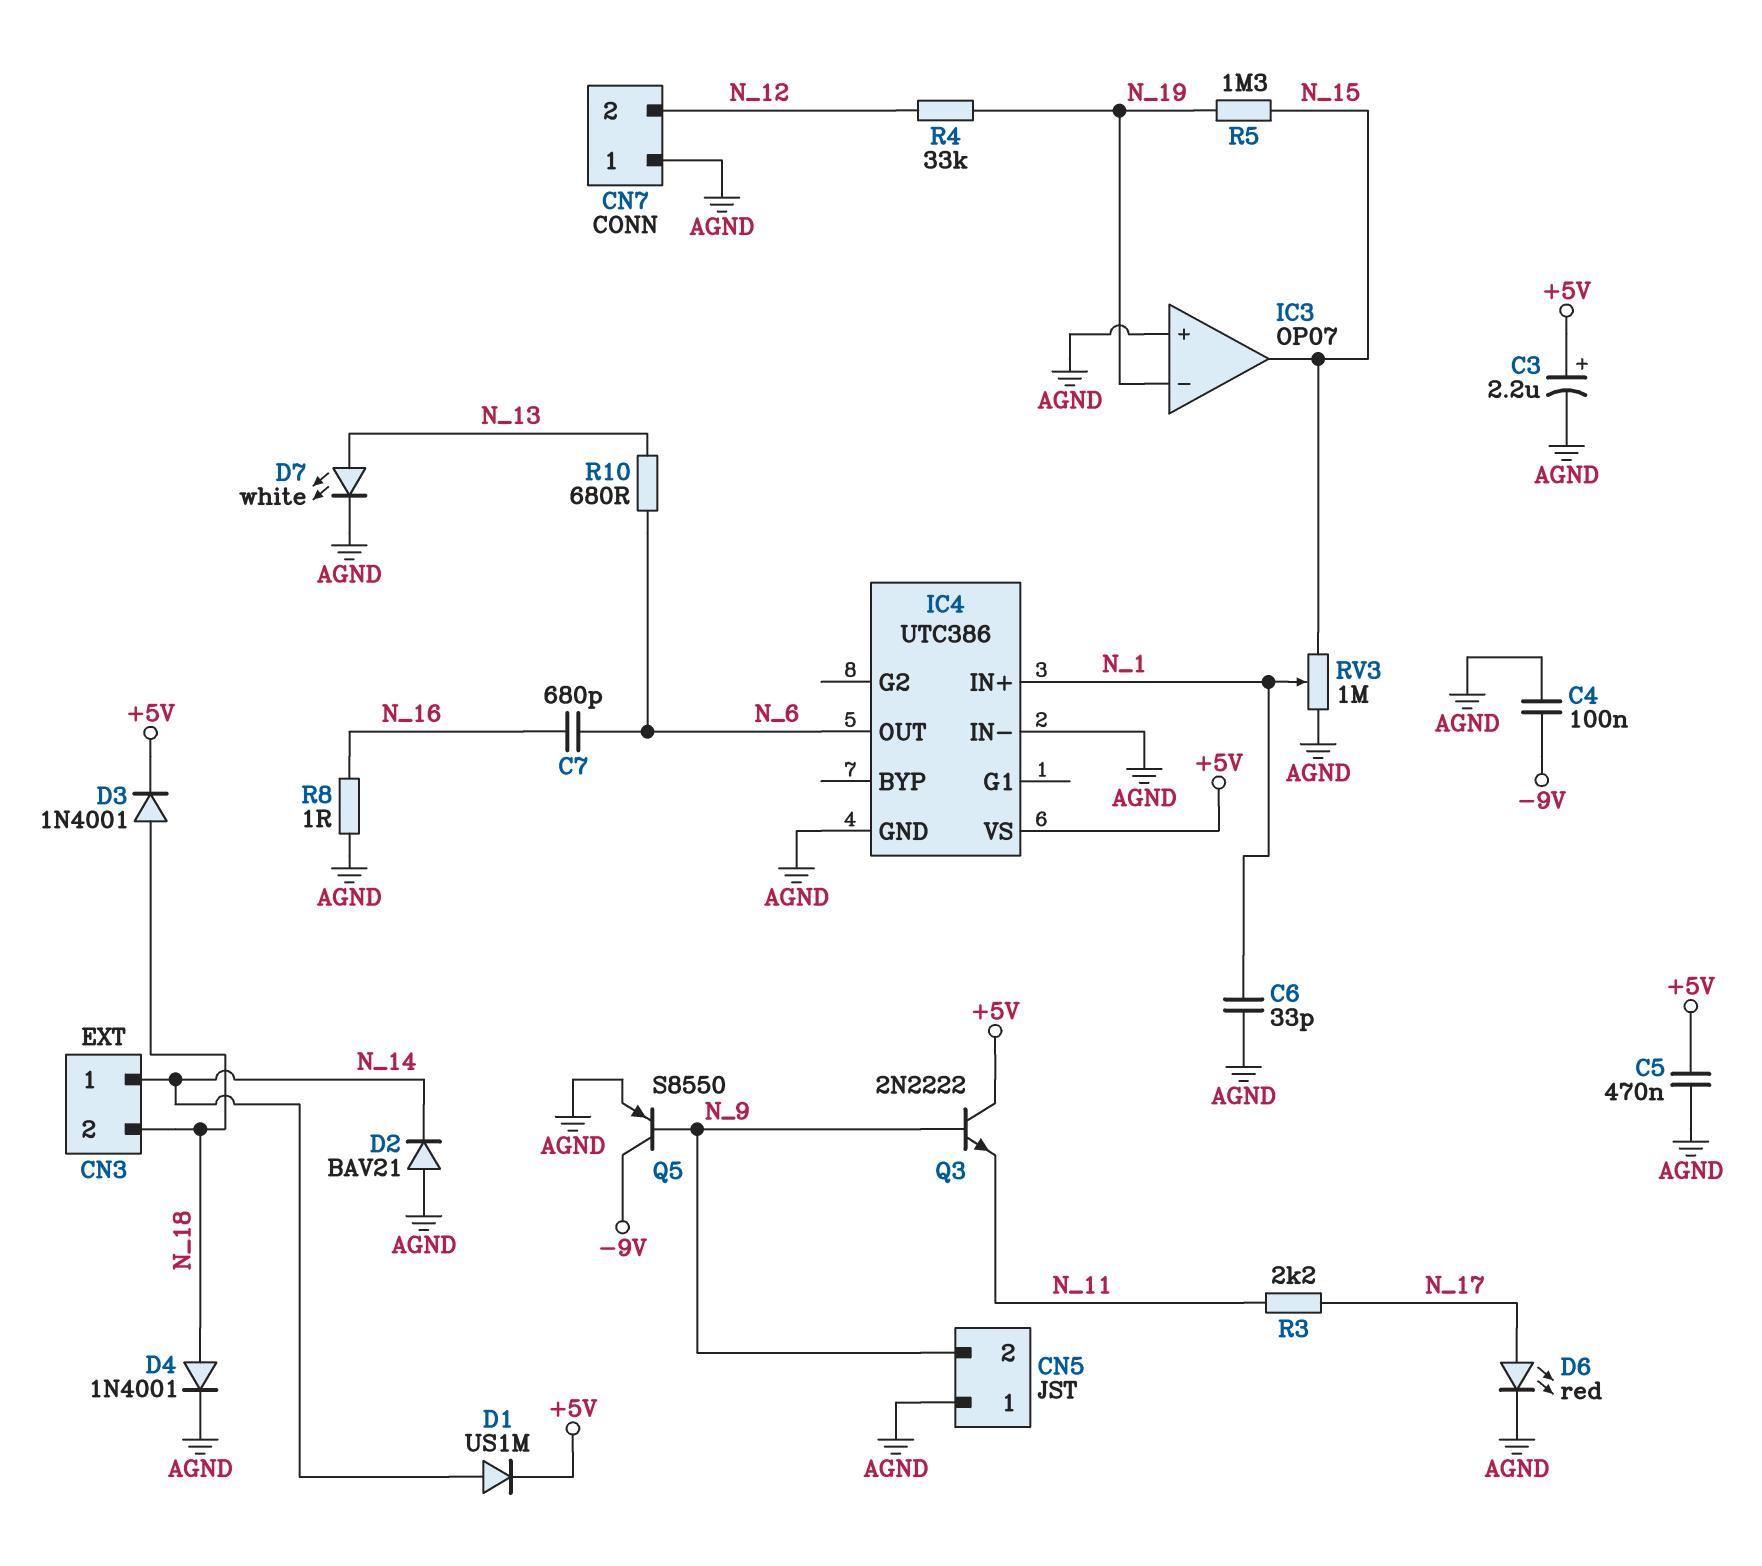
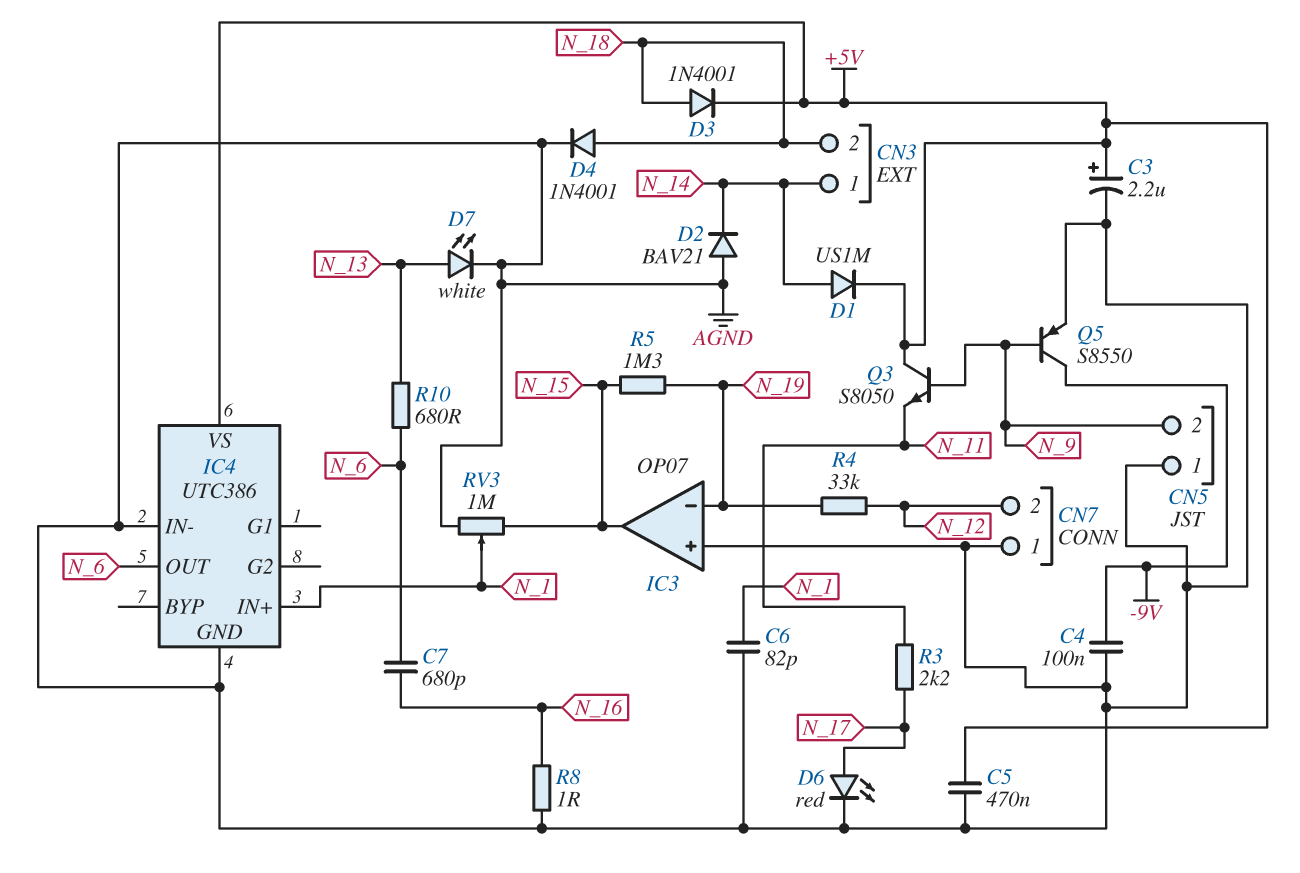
C6: 33pF (AGND, N_1) -> 82pF (AGND, N_1)
Q3: NPN 2N2222 (B N_9, C +5V, E N_11) -> NPN S8050 (B N_9, C +5V, E N_11)

